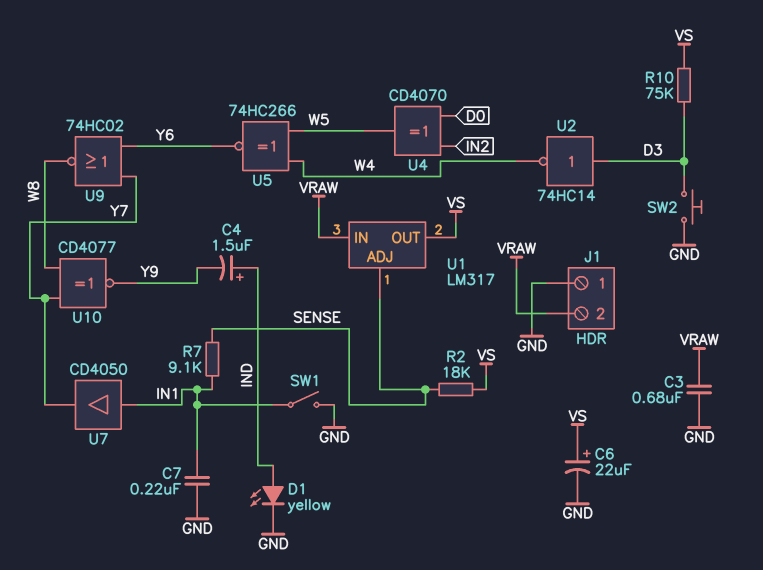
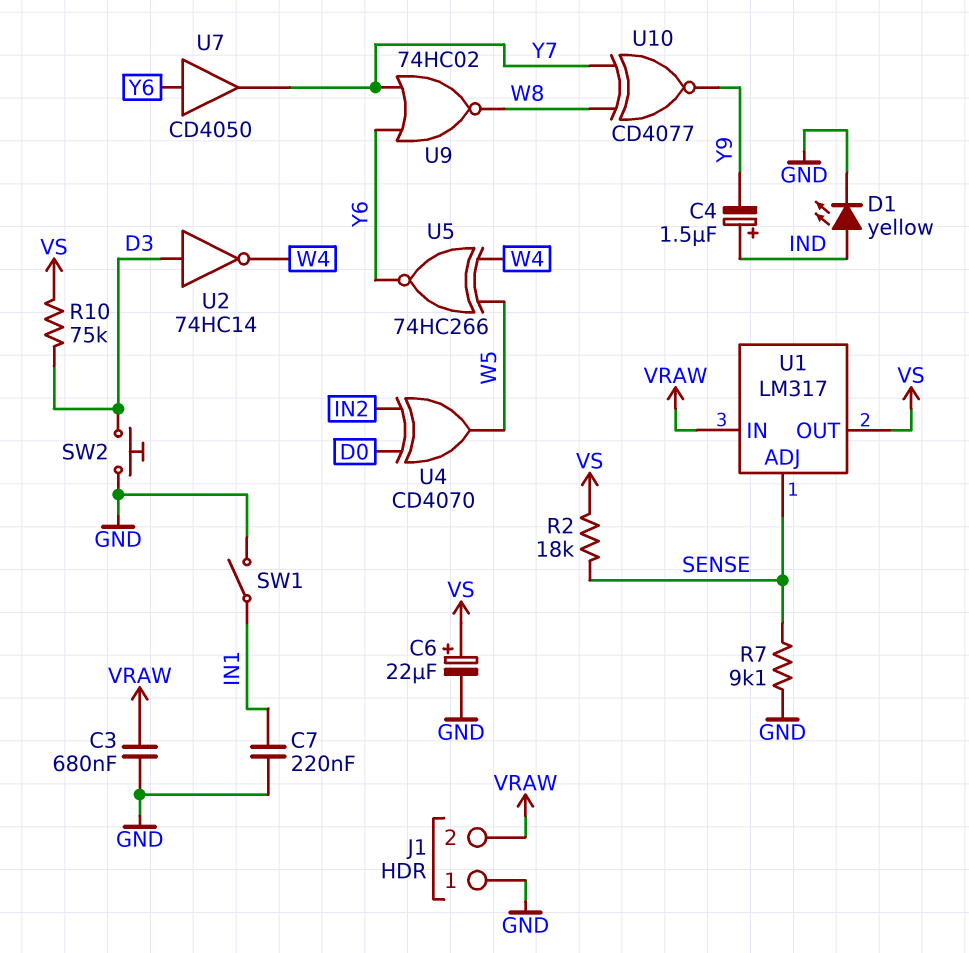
R7: 9.1k (IN1, SENSE) -> 9.1k (GND, SENSE)
U7: buffer CD4050 (in IN1, out Y7) -> buffer CD4050 (in Y6, out Y7)

